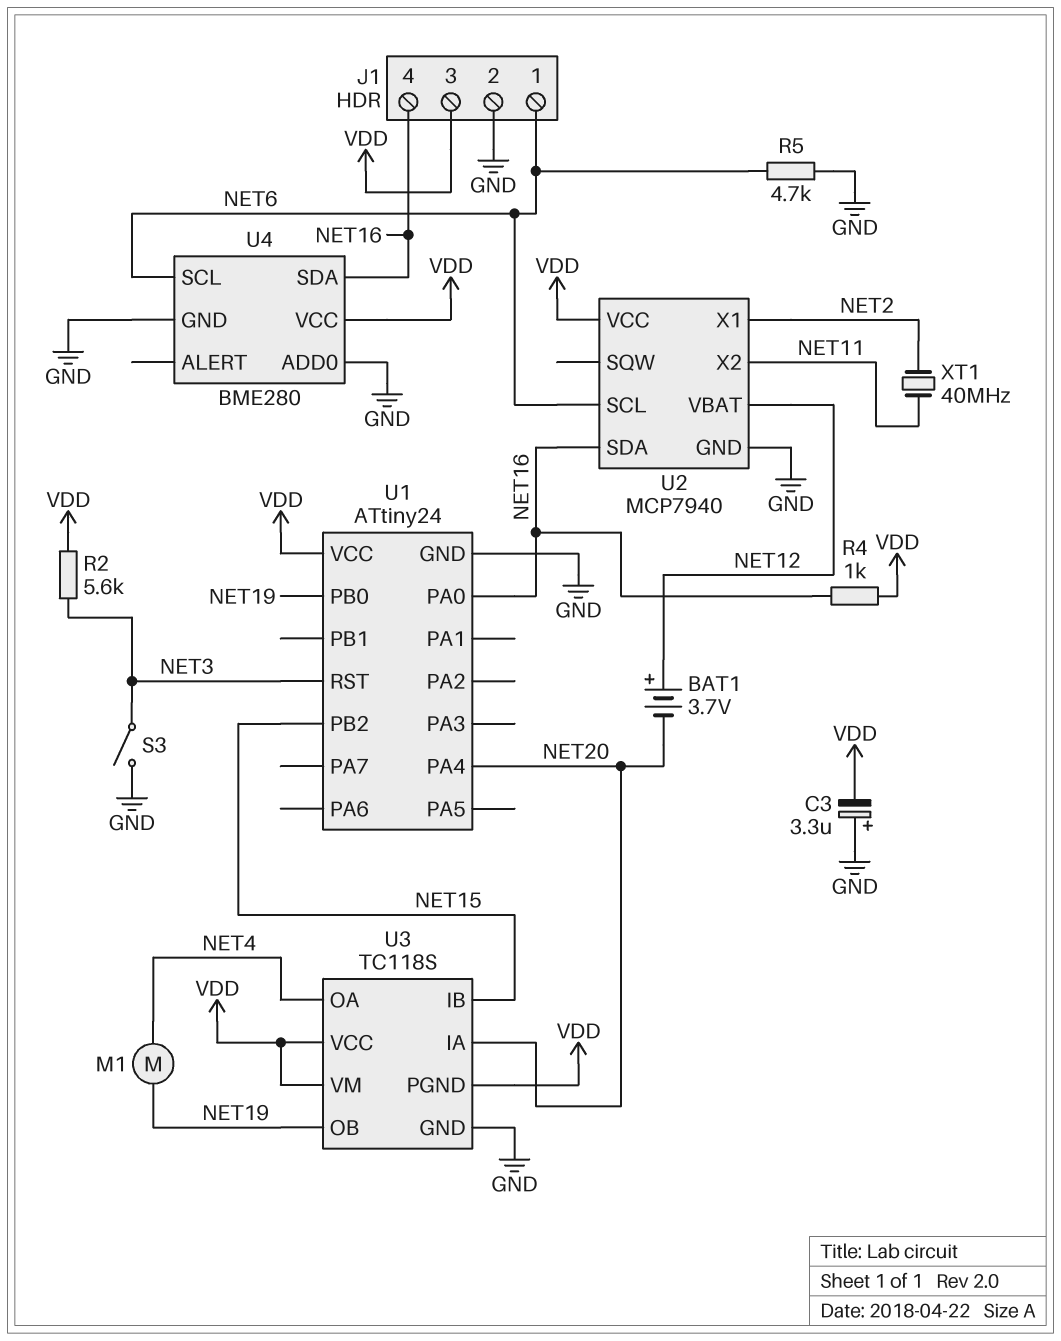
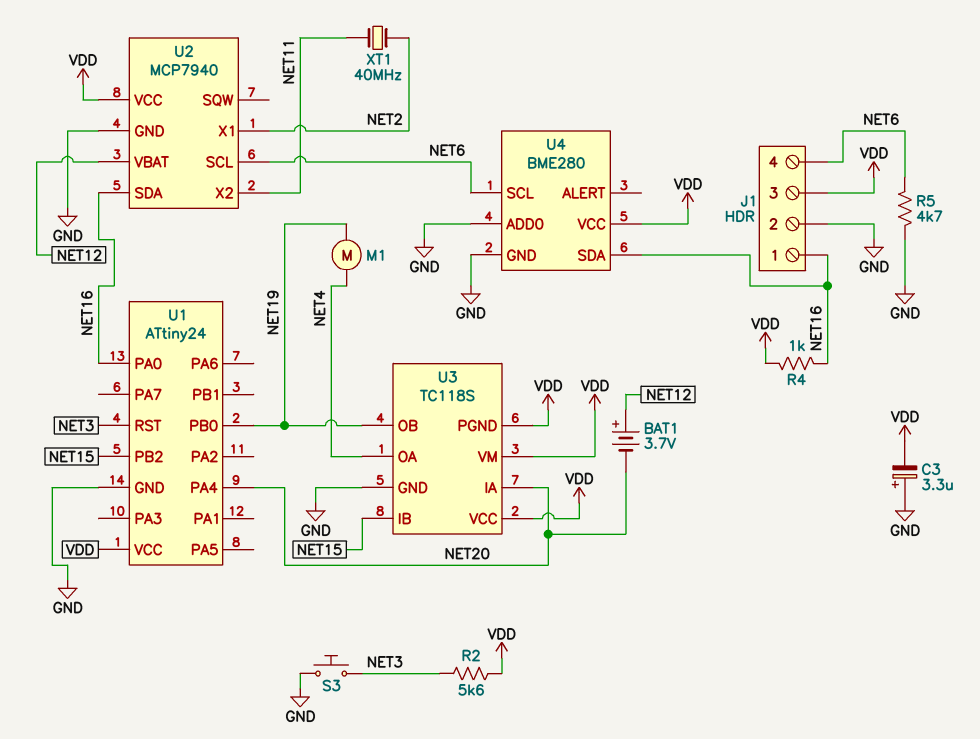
J1 pin 1: NET6 -> NET16
J1 pin 4: NET16 -> NET6
S3: switch (GND, NET3) -> button (GND, NET3)

